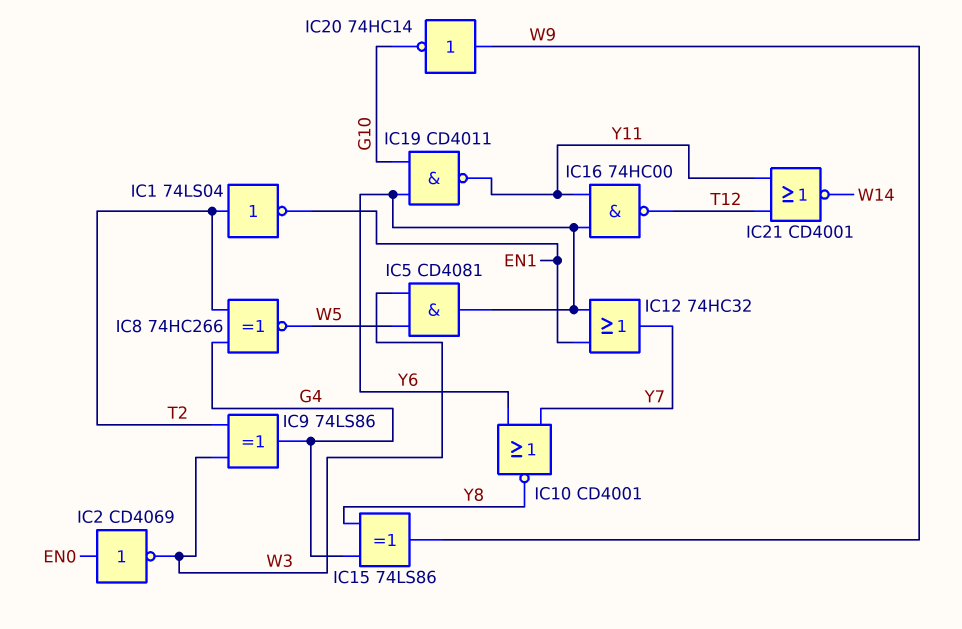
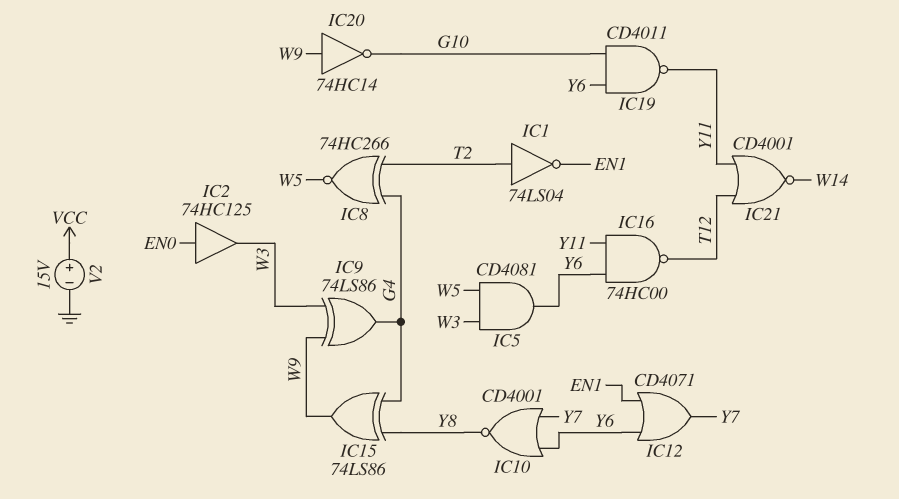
IC2: NOT CD4069 (in EN0, out W3) -> buffer 74HC125 (in EN0, out W3)
IC9: XOR 74LS86 (in T2, in W3, out G4) -> XOR 74LS86 (in W3, in W9, out G4)
IC12: OR 74HC32 (in EN1, in Y6, out Y7) -> OR CD4071 (in EN1, in Y6, out Y7)
V2: none -> 15V (plus VCC, minus GND)

